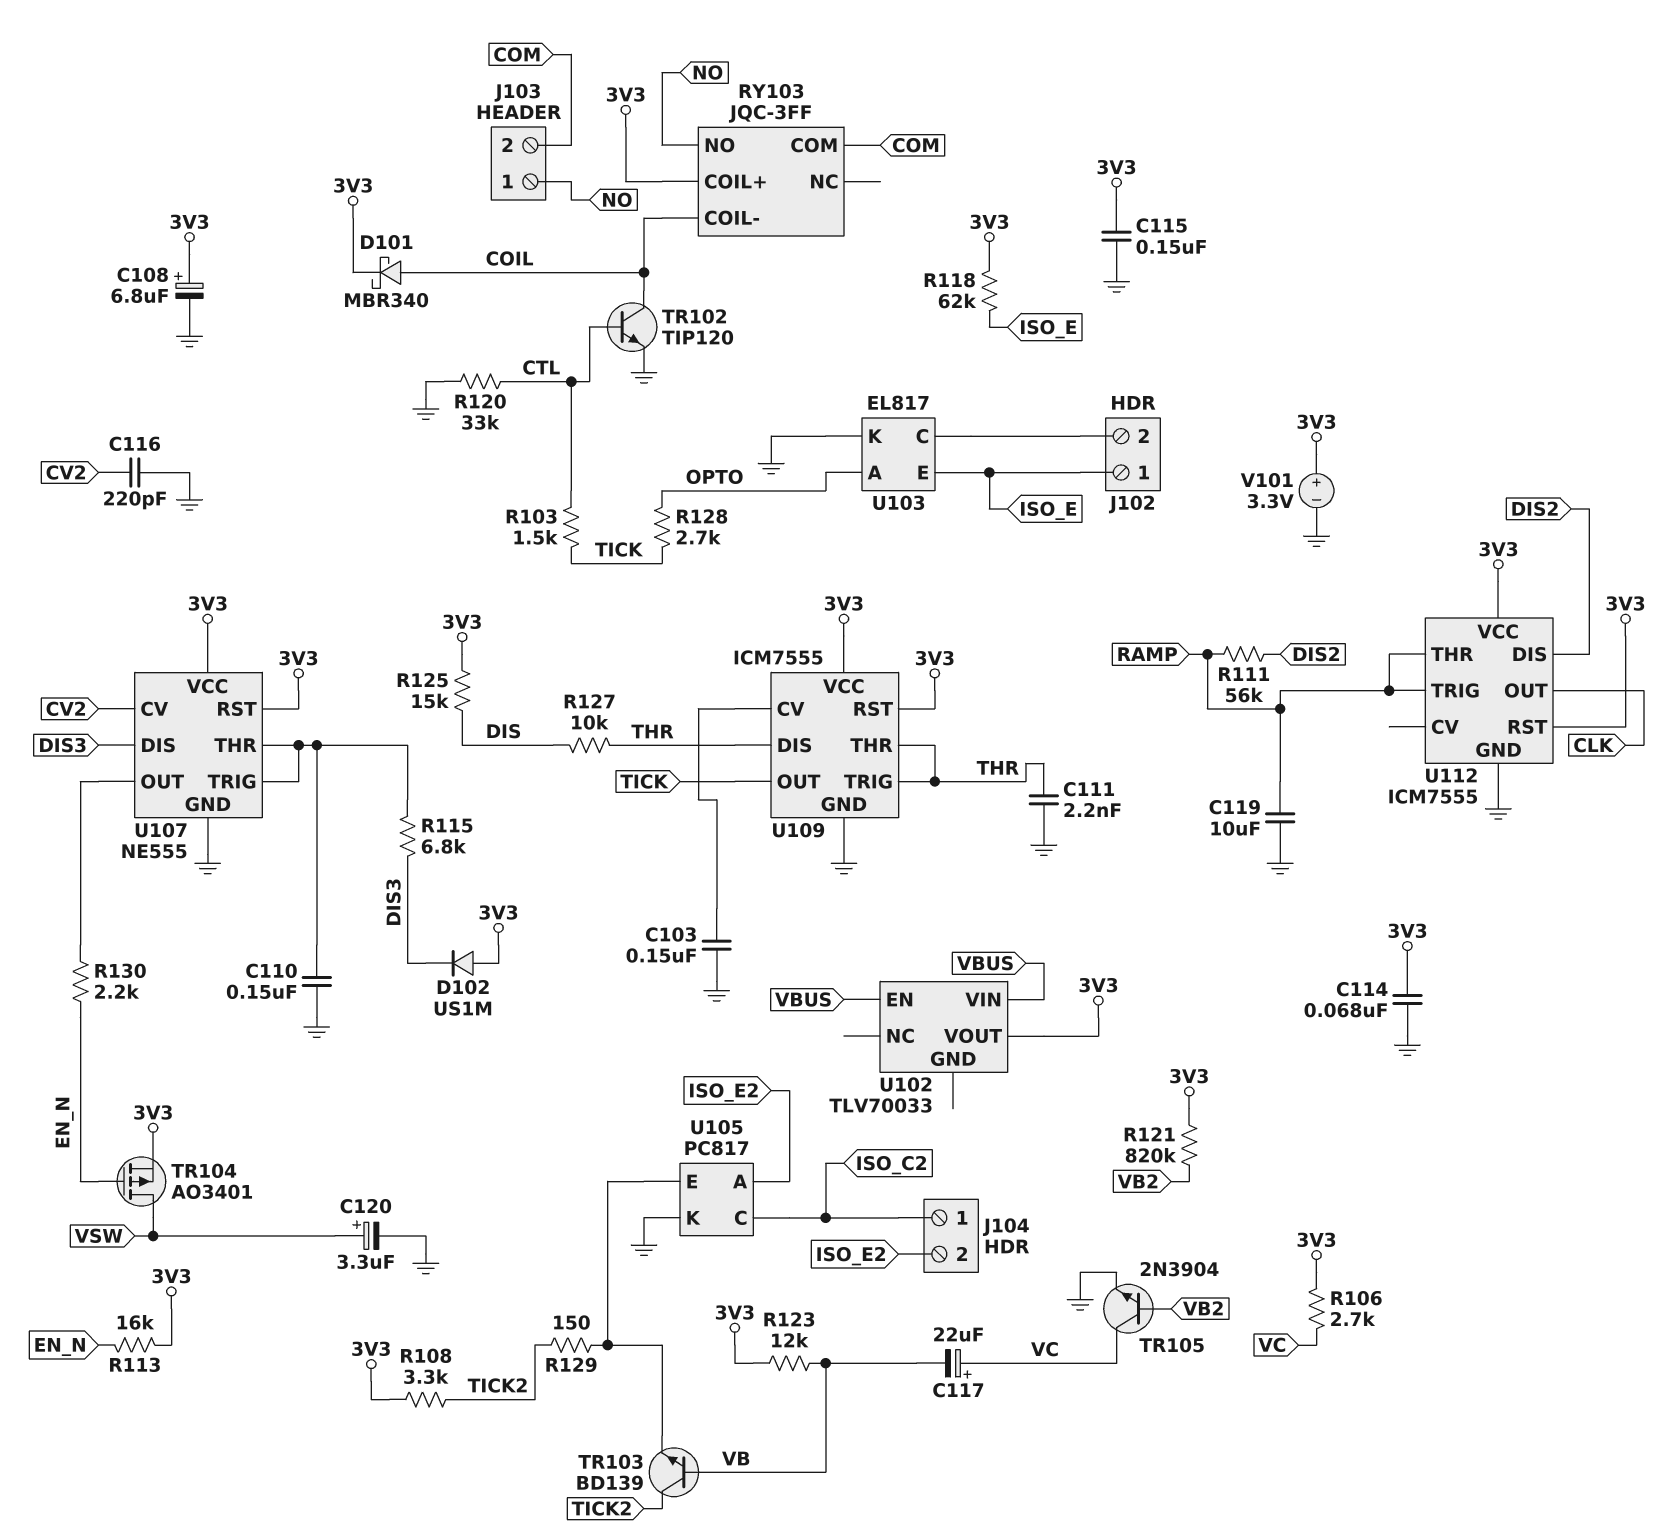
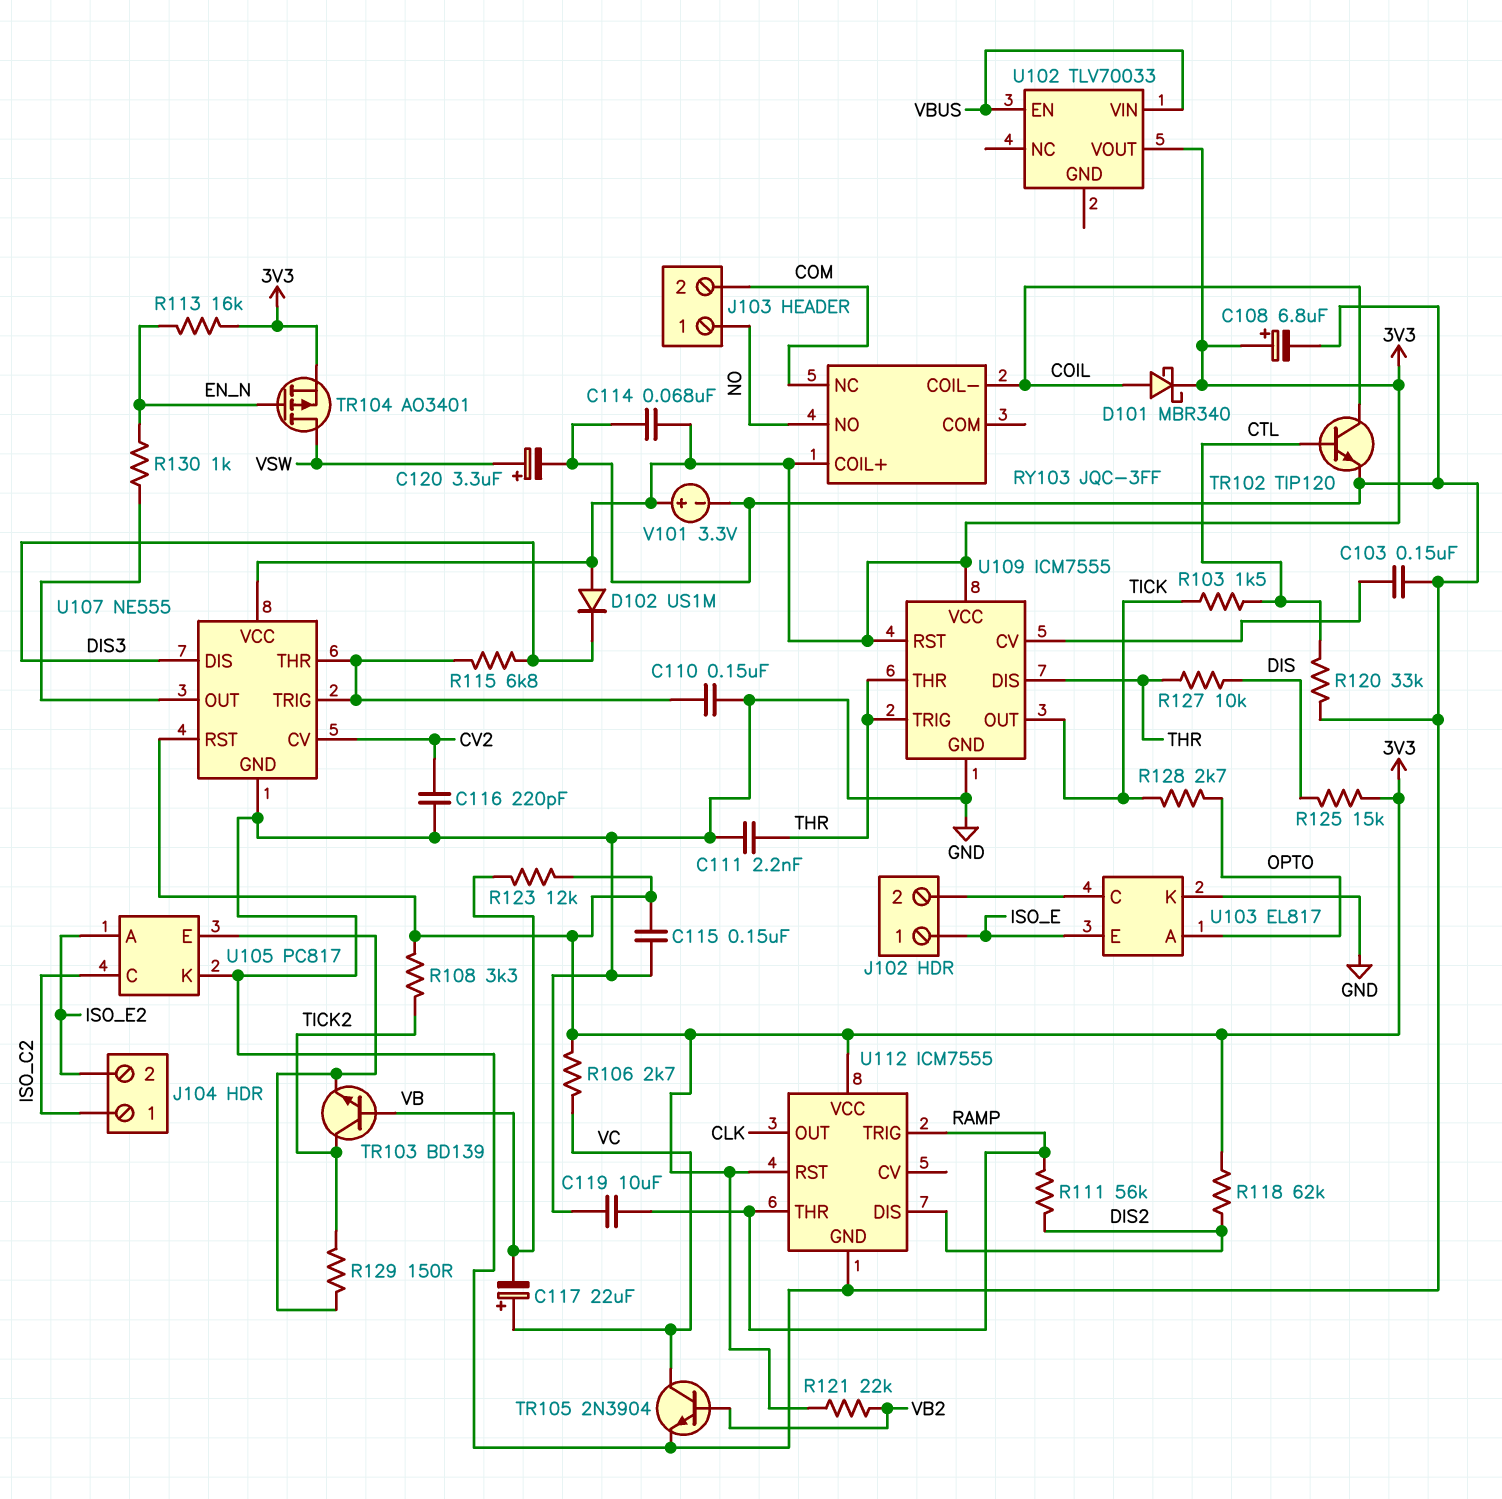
R118: 62k (3V3, ISO_E) -> 62k (3V3, DIS2)
R121: 820k (3V3, VB2) -> 22k (3V3, VB2)
R130: 2.2k (EN_N, U107/OUT) -> 1k (EN_N, U107/OUT)
RY103 pin COM: COM -> none
RY103 pin NC: none -> COM

